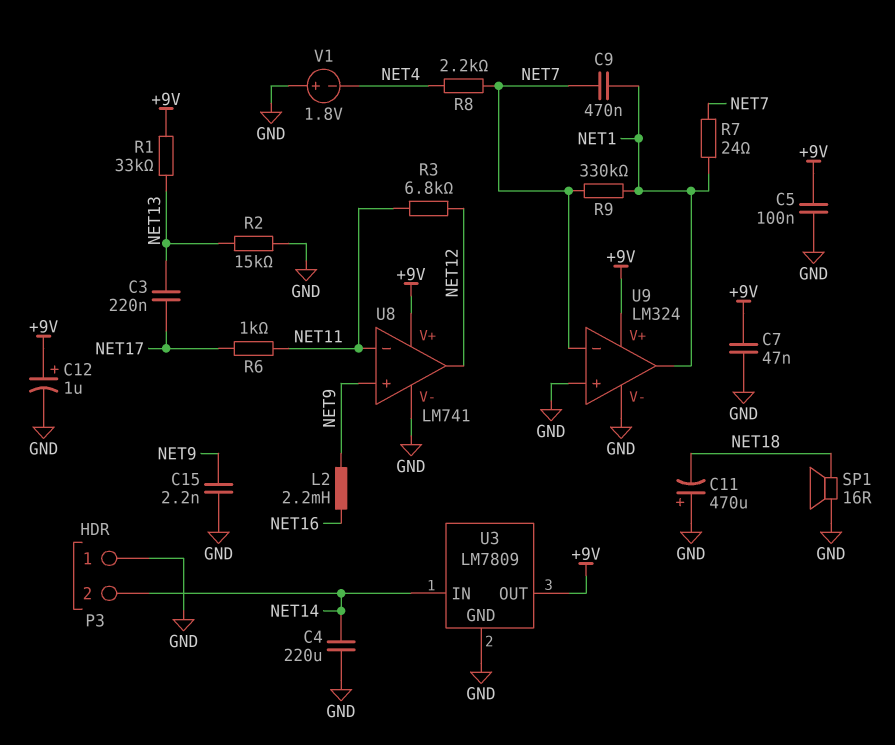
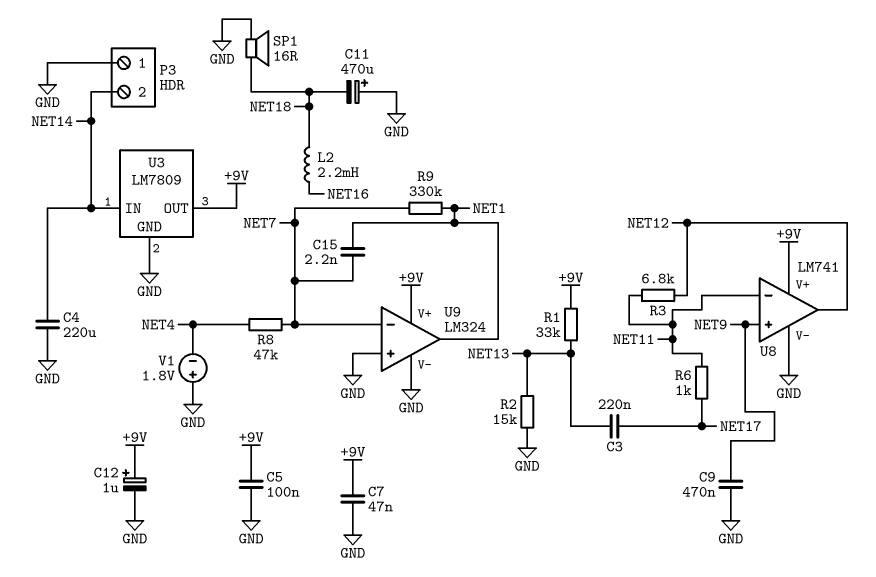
C9: 470nF (NET1, NET7) -> 470nF (GND, NET9)
C15: 2.2nF (GND, NET9) -> 2.2nF (NET1, NET7)
L2: 2.2mH (NET9, NET16) -> 2.2mH (NET16, NET18)
R7: 24 (NET1, NET7) -> none
R8: 2.2k (NET4, NET7) -> 47k (NET4, NET7)

